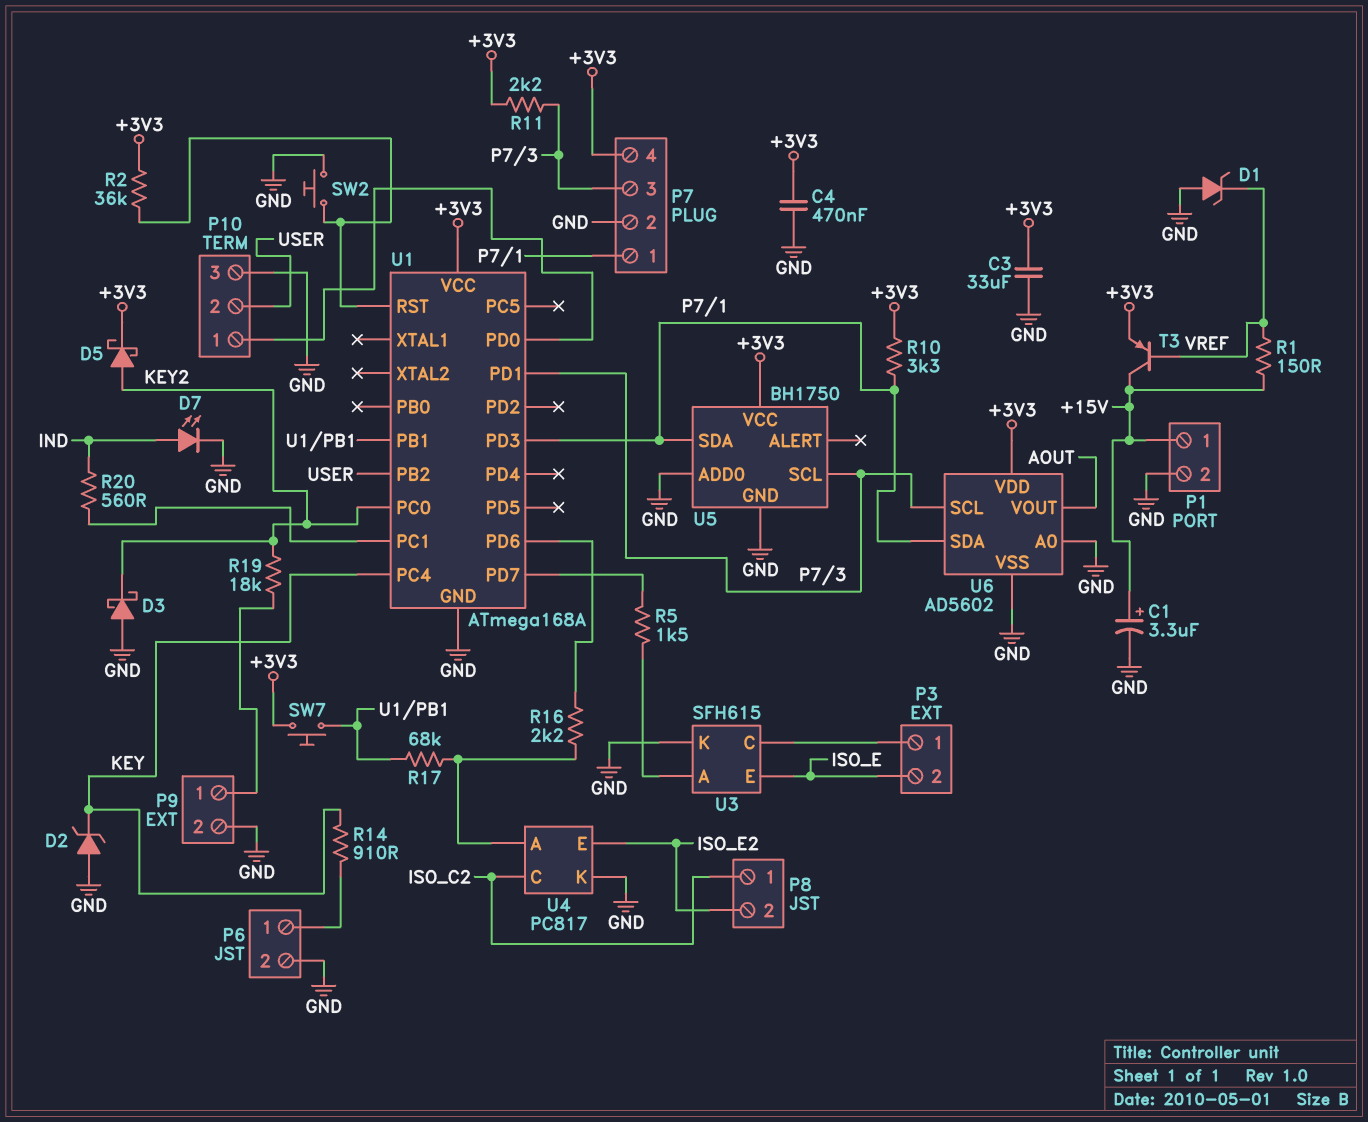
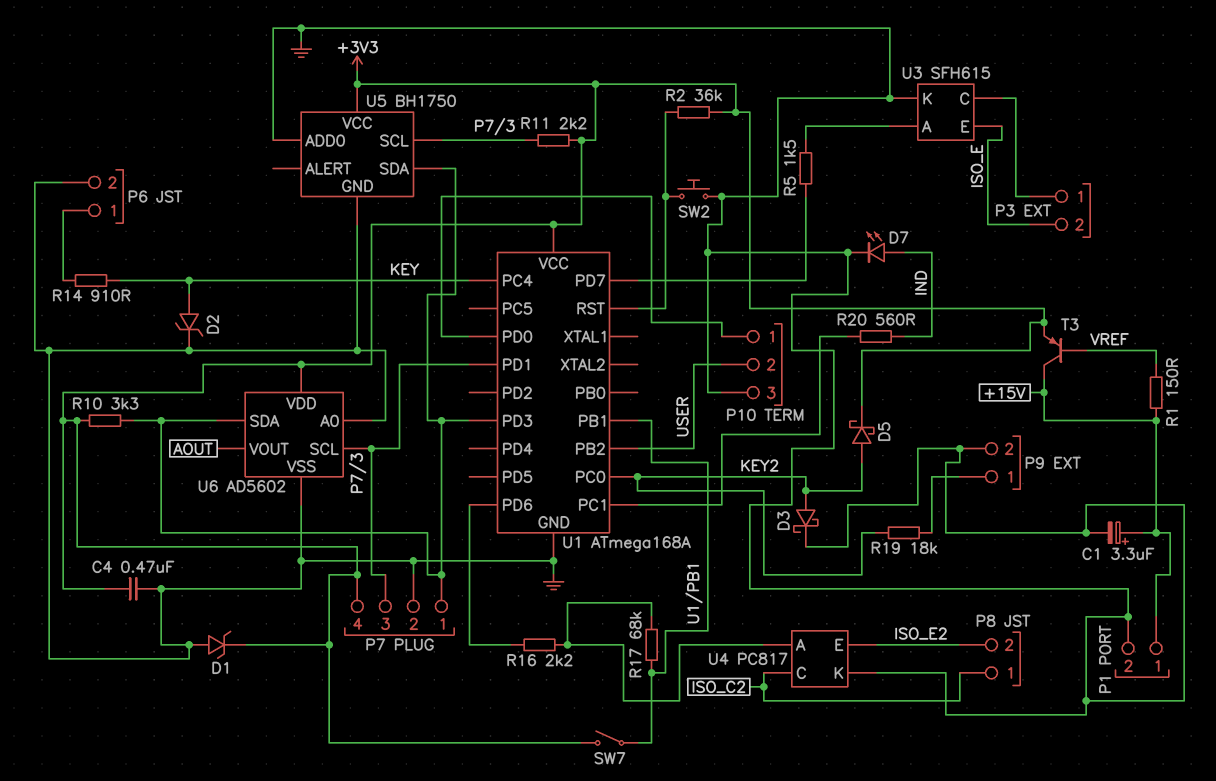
C3: 33uF (+3V3, GND) -> none
D1: zener (A GND, K VREF) -> zener (A GND, K +3V3)
D2: zener (A GND, K KEY) -> zener (A KEY, K GND)
D3: schottky (A GND, K KEY2) -> schottky (A KEY2, K GND)
SW7: button (+3V3, U1/PB1) -> switch (+3V3, U1/PB1)

